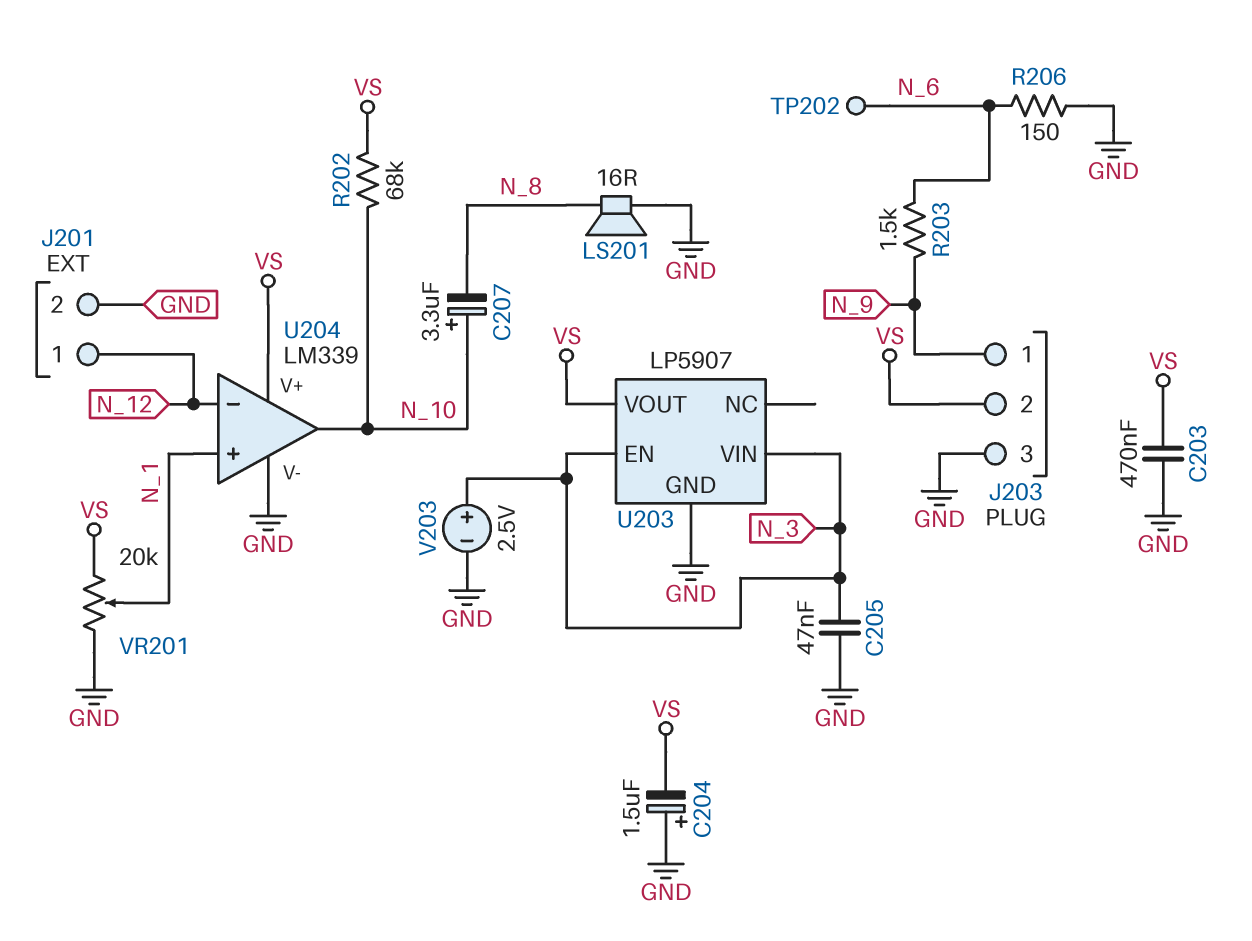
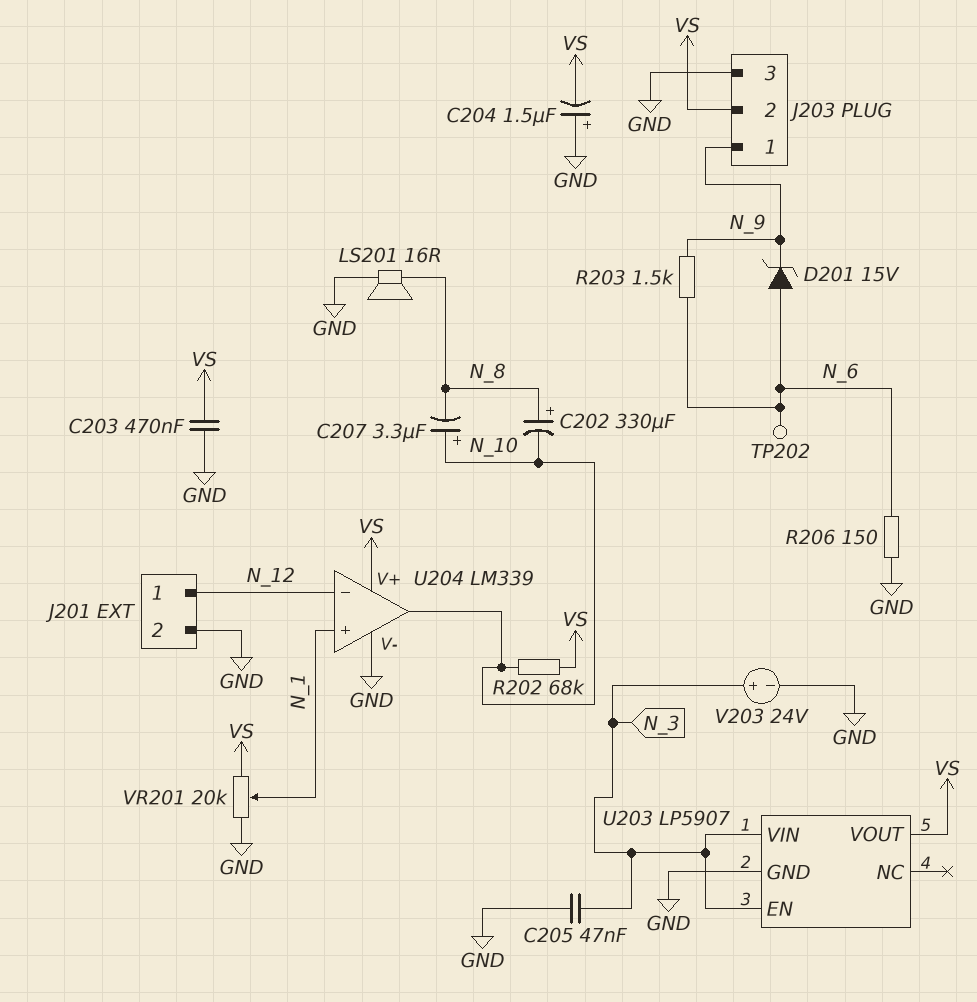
C202: none -> 330uF (plus N_8, minus N_10)
D201: none -> zener 15V (A N_6, K N_9)
V203: 2.5V (plus N_3, minus GND) -> 24V (plus N_3, minus GND)

